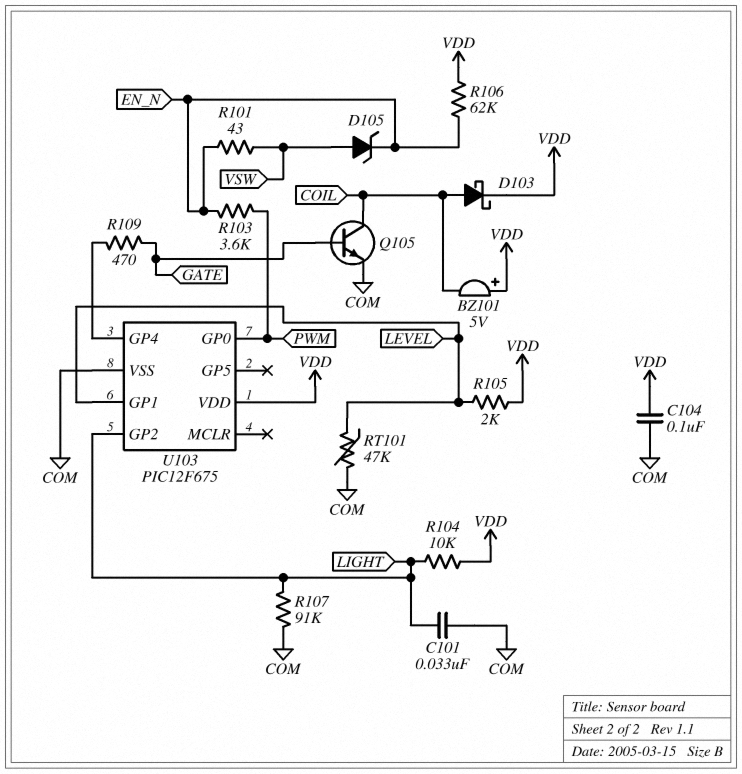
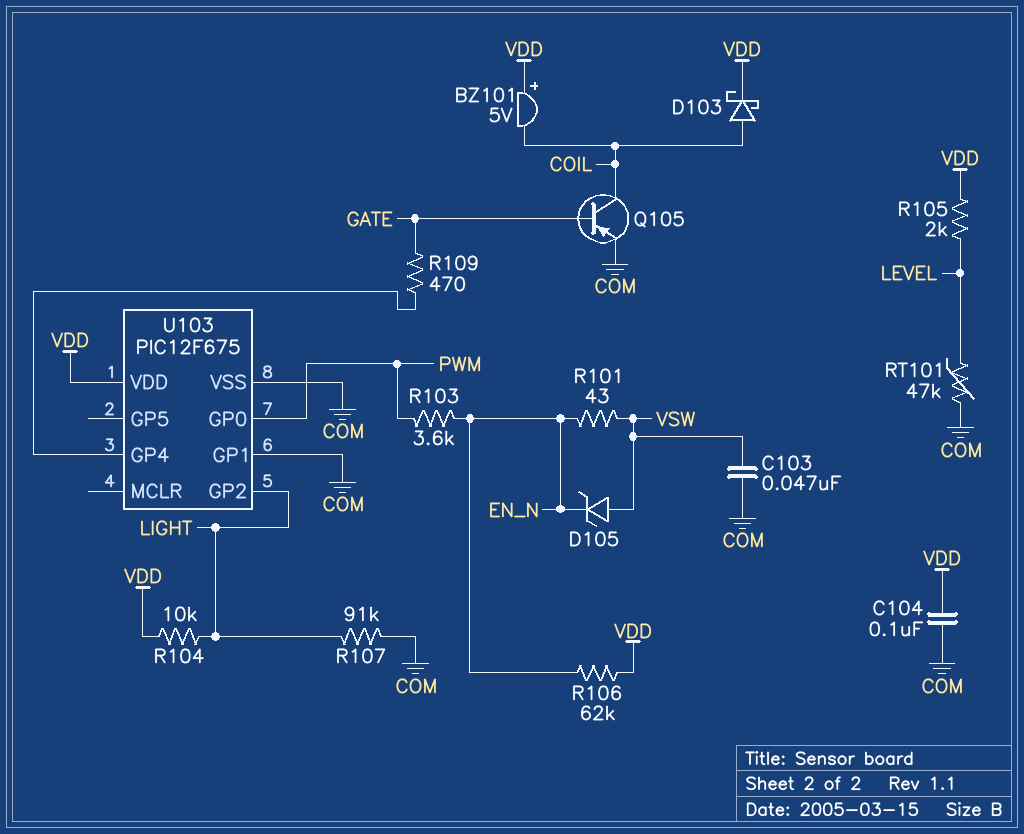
C101: 33nF (COM, LIGHT) -> none
C103: none -> 47nF (COM, VSW)
Q105: NPN (B GATE, C COIL, E COM) -> PNP (B GATE, C COIL, E COM)
U103 pin GP1: LEVEL -> COM

